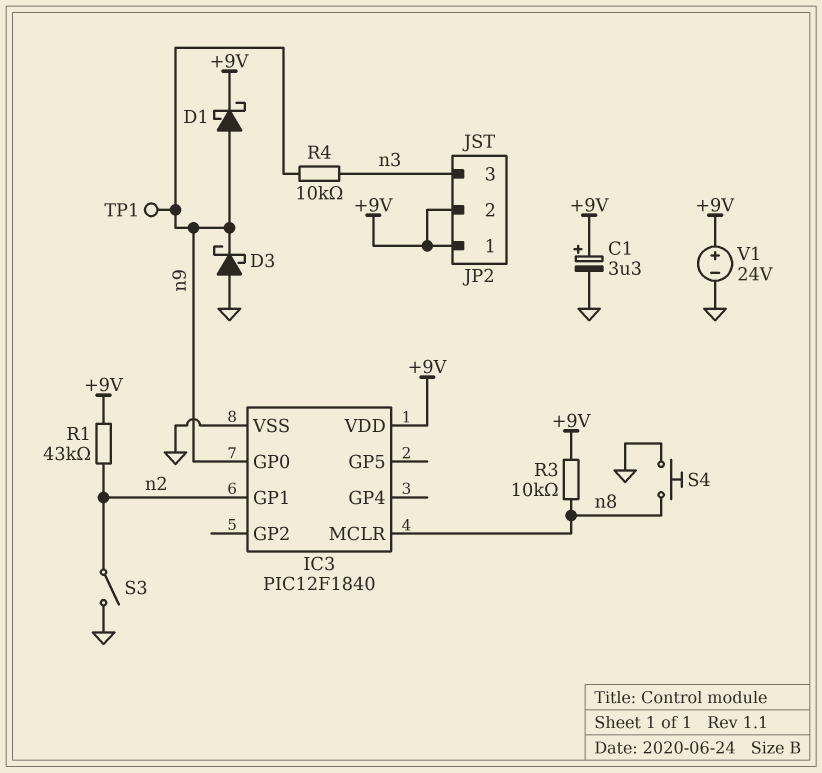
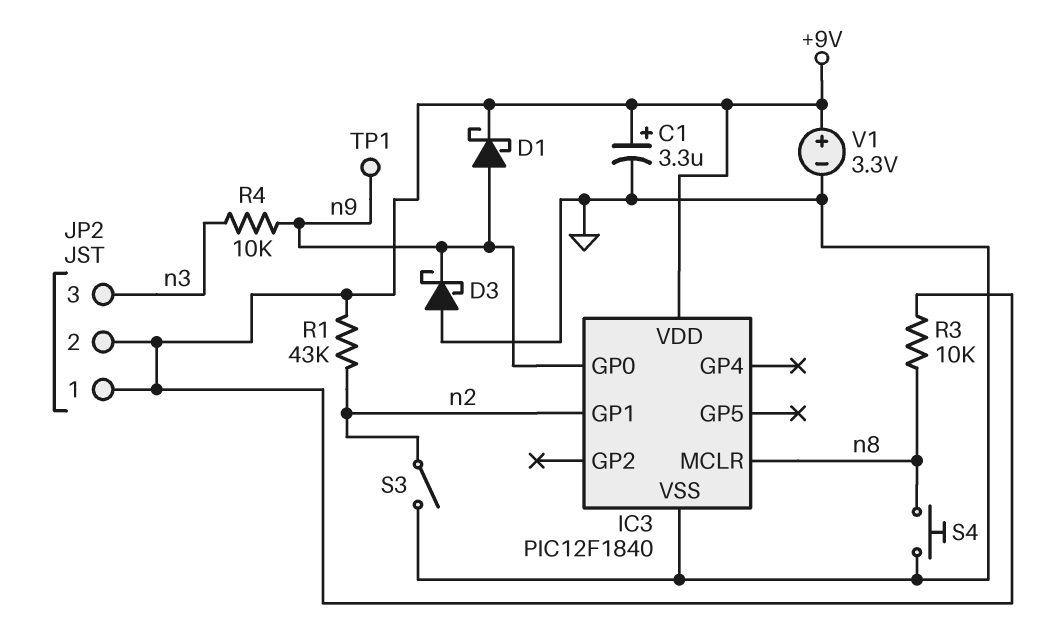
V1: 24V (plus +9V, minus GND) -> 3.3V (plus +9V, minus GND)

